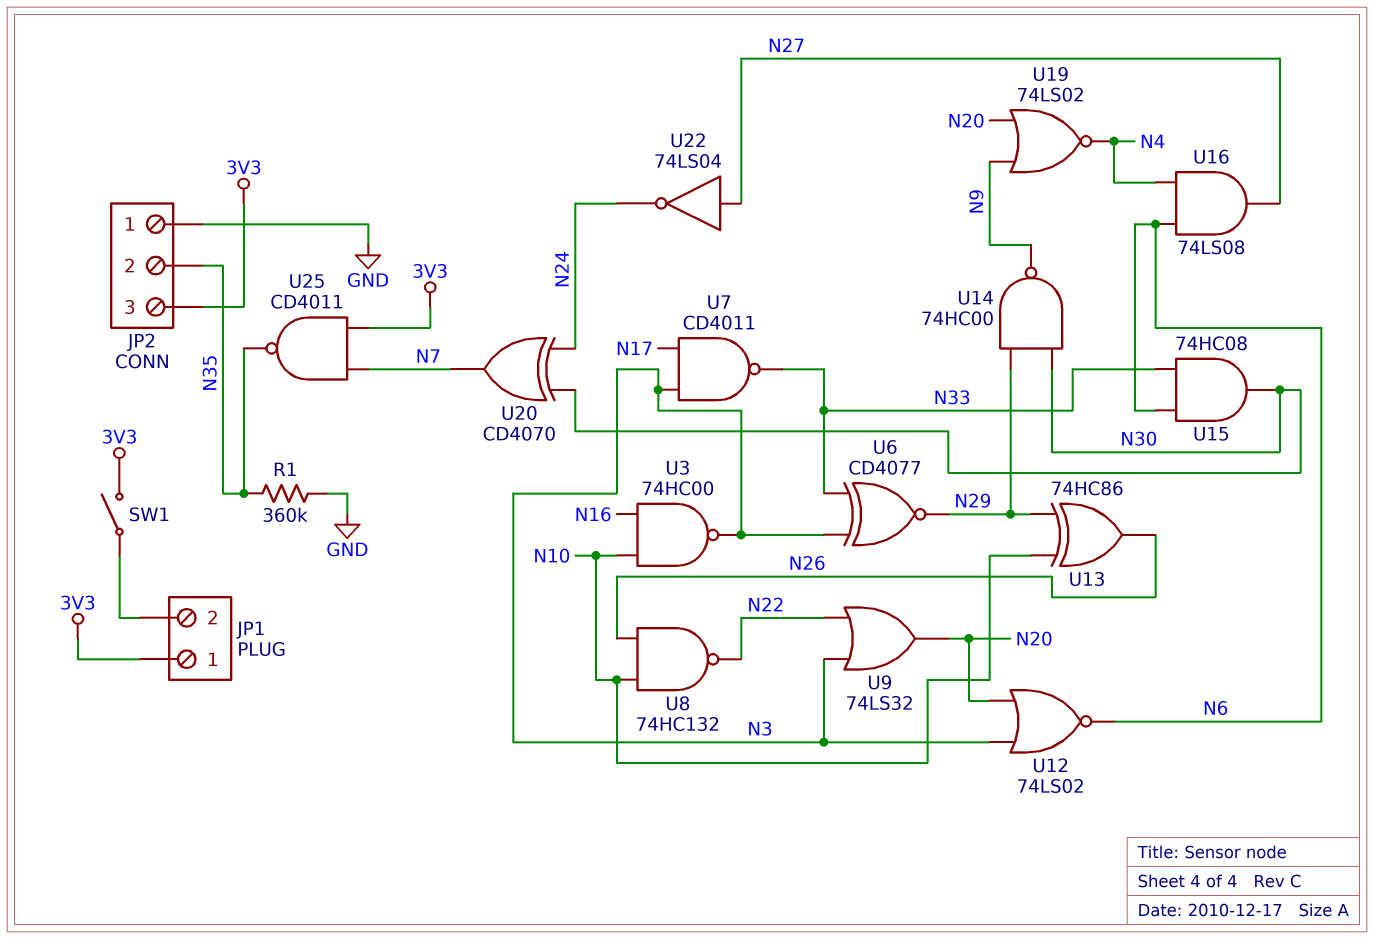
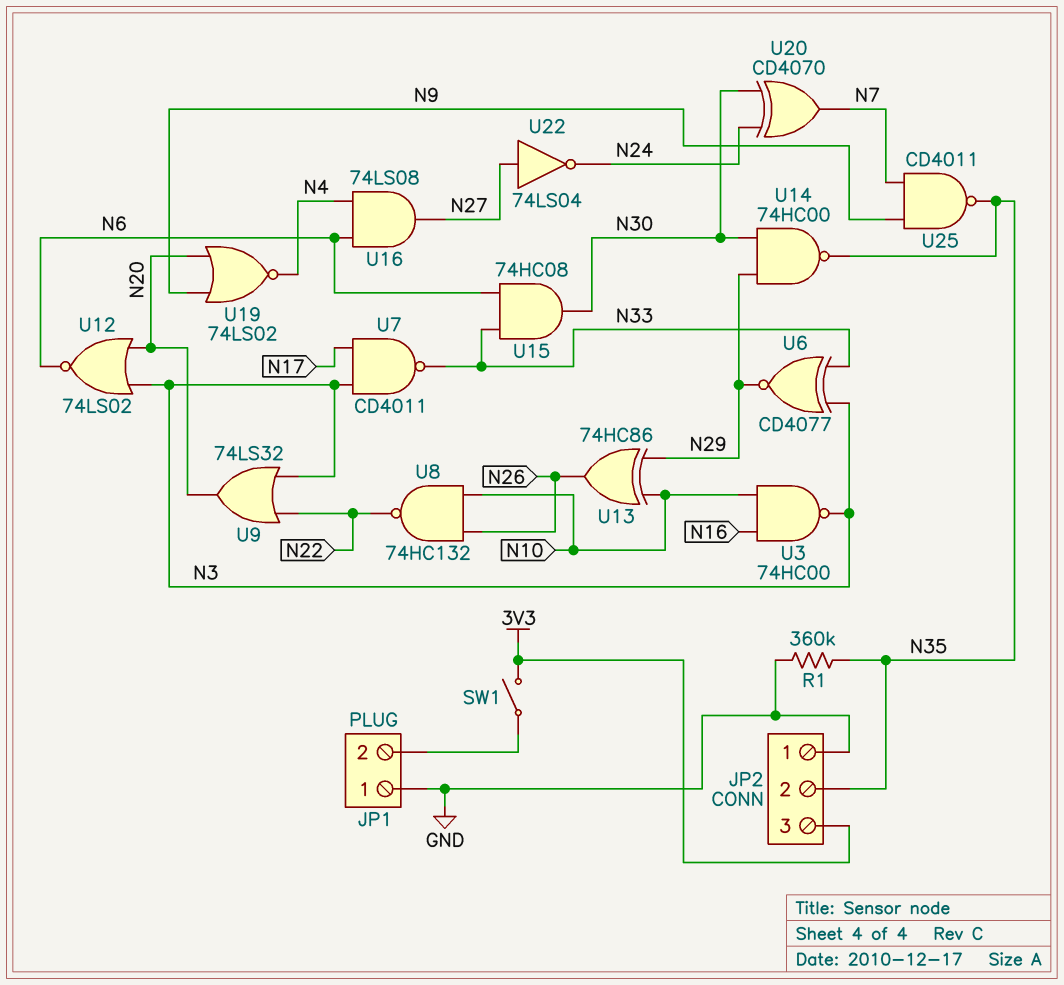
JP1 pin 1: 3V3 -> GND
U14: NAND 74HC00 (in N29, in N30, out N9) -> NAND 74HC00 (in N29, in N30, out N35)
U25: NAND CD4011 (in 3V3, in N7, out N35) -> NAND CD4011 (in N7, in N9, out N35)

